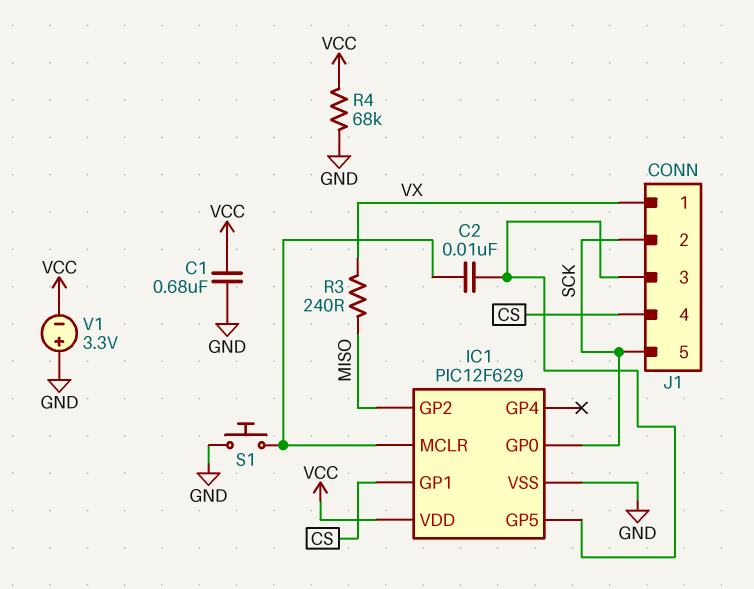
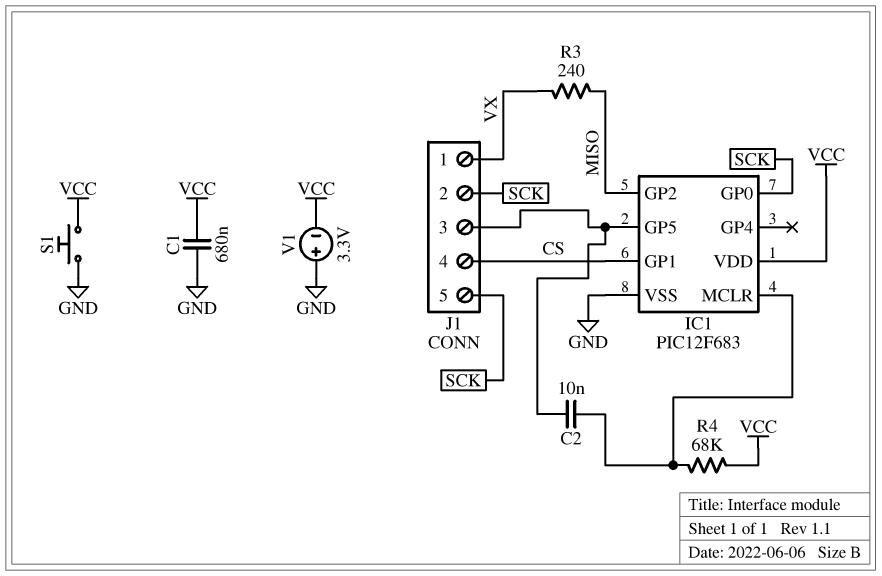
IC1: PIC12F629 -> PIC12F683
R4: 68k (GND, VCC) -> 68k (IC1/MCLR, VCC)
S1: button (GND, IC1/MCLR) -> button (GND, VCC)

